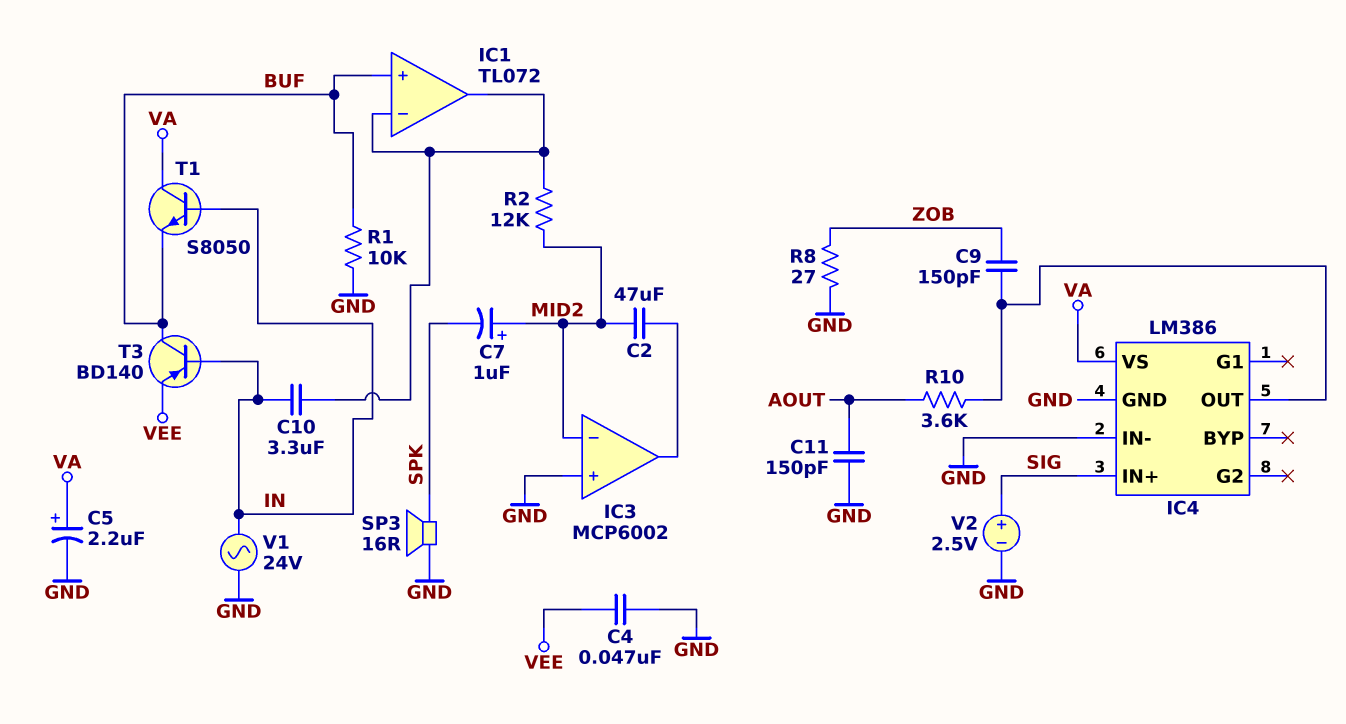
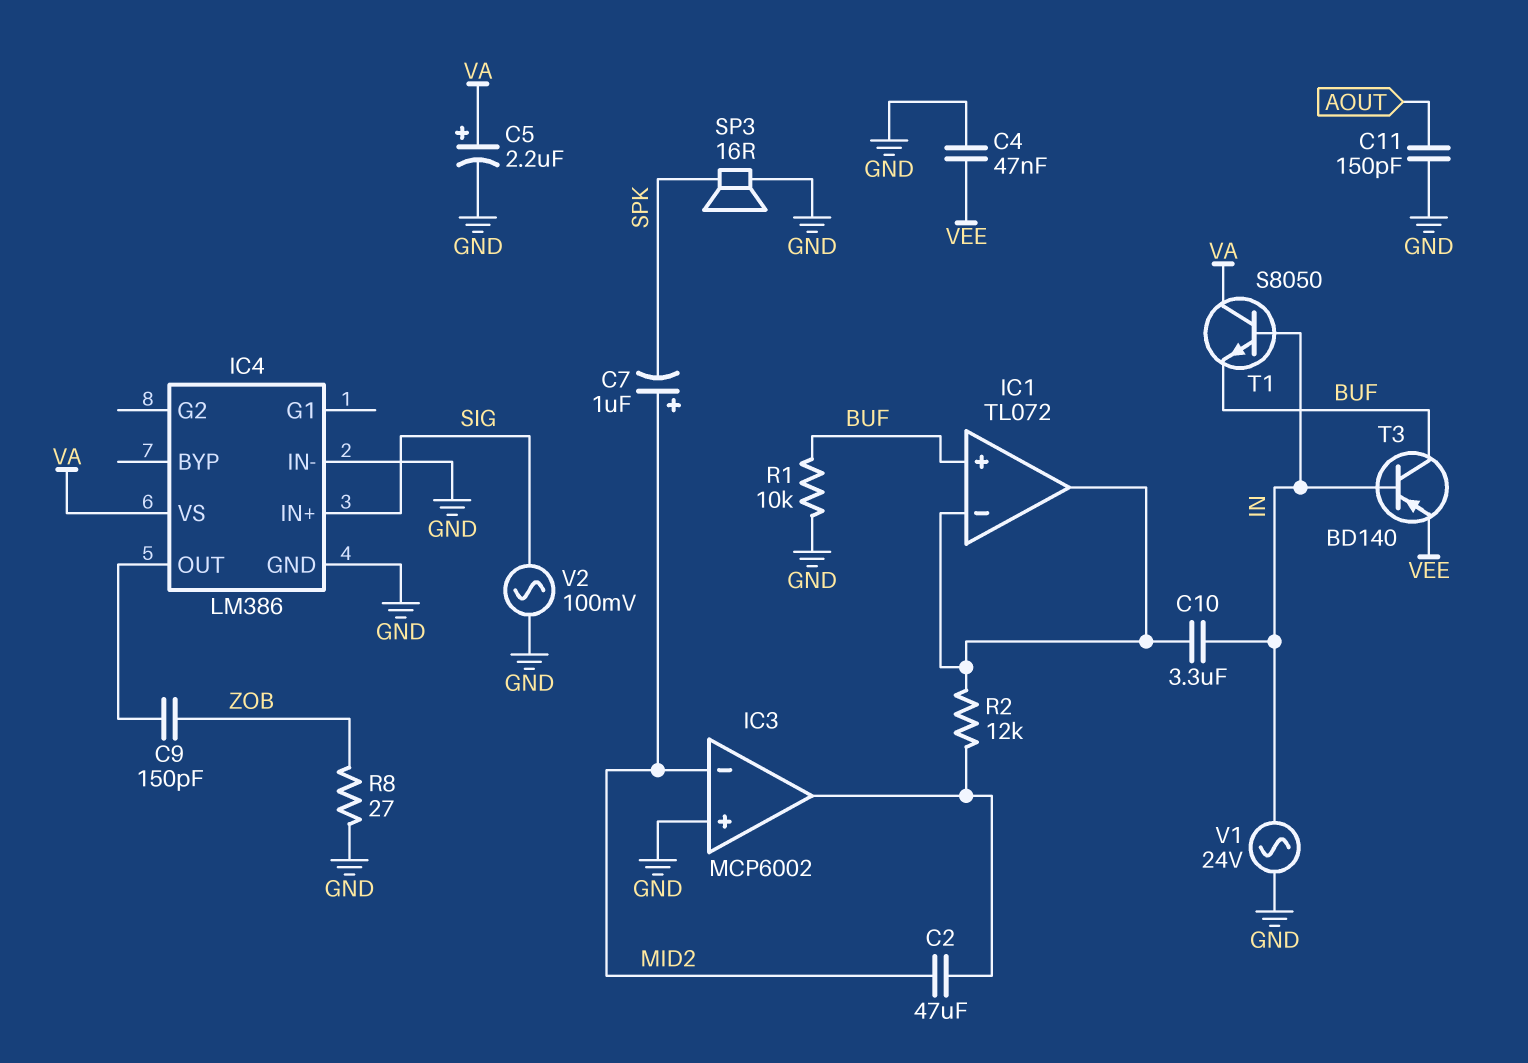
R2: 12k (IC1/in-, MID2) -> 12k (IC1/in-, IC3/out)
R10: 3.6k (AOUT, IC4/OUT) -> none
V2: 2.5V (plus SIG, minus GND) -> AC 100mV (GND, SIG)

